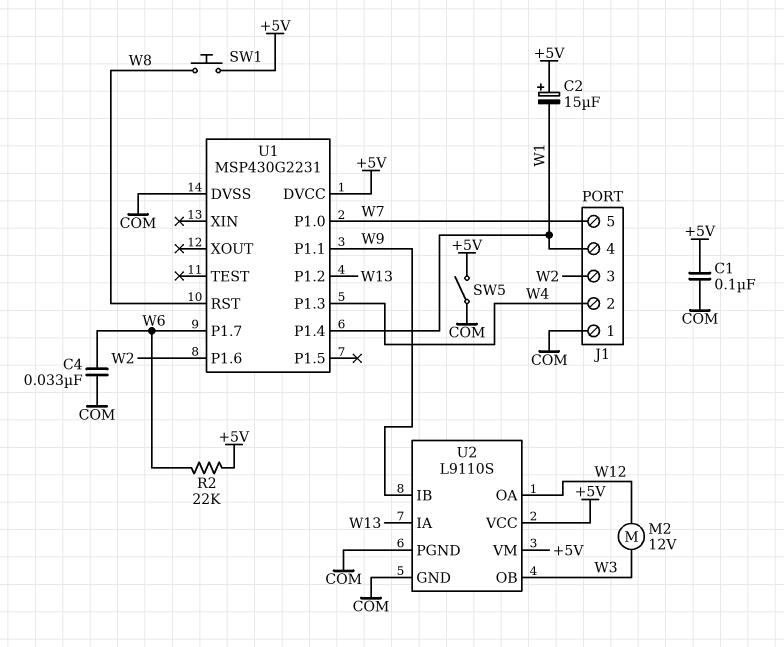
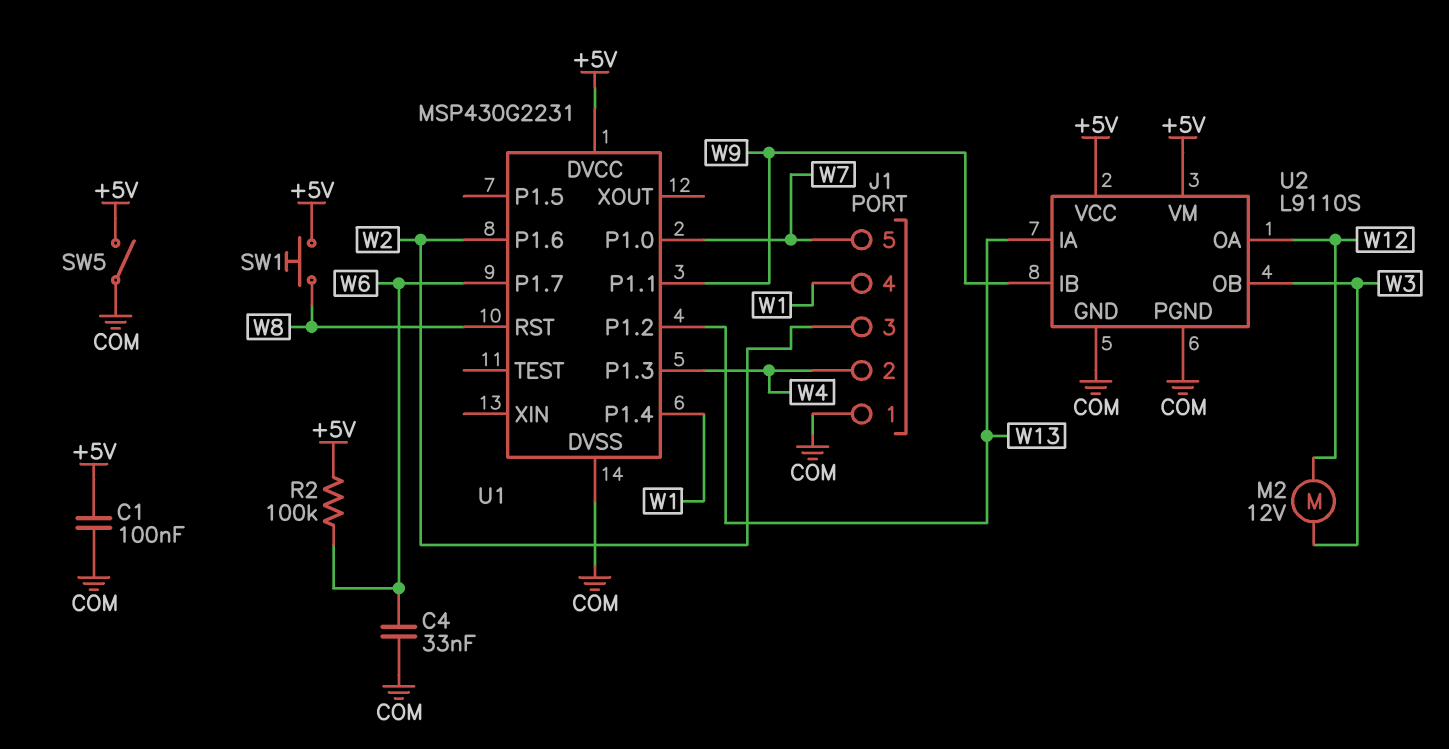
C2: 15uF (plus +5V, minus W1) -> none
R2: 22k (+5V, W6) -> 100k (+5V, W6)

